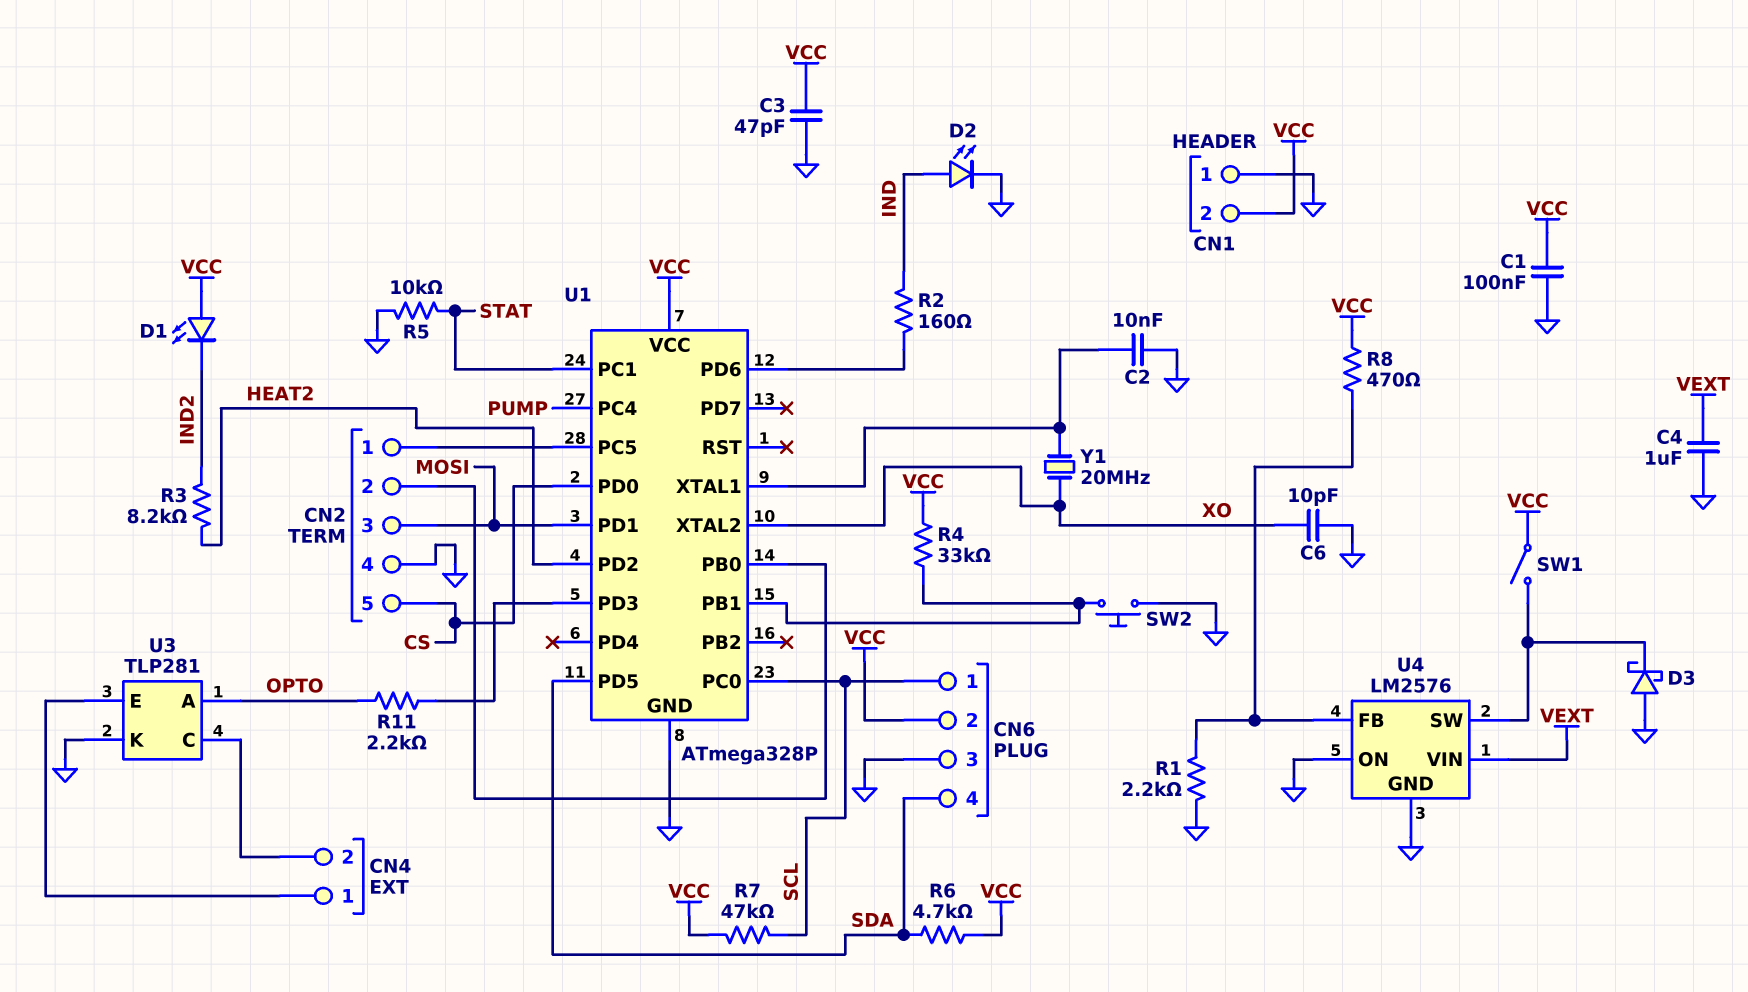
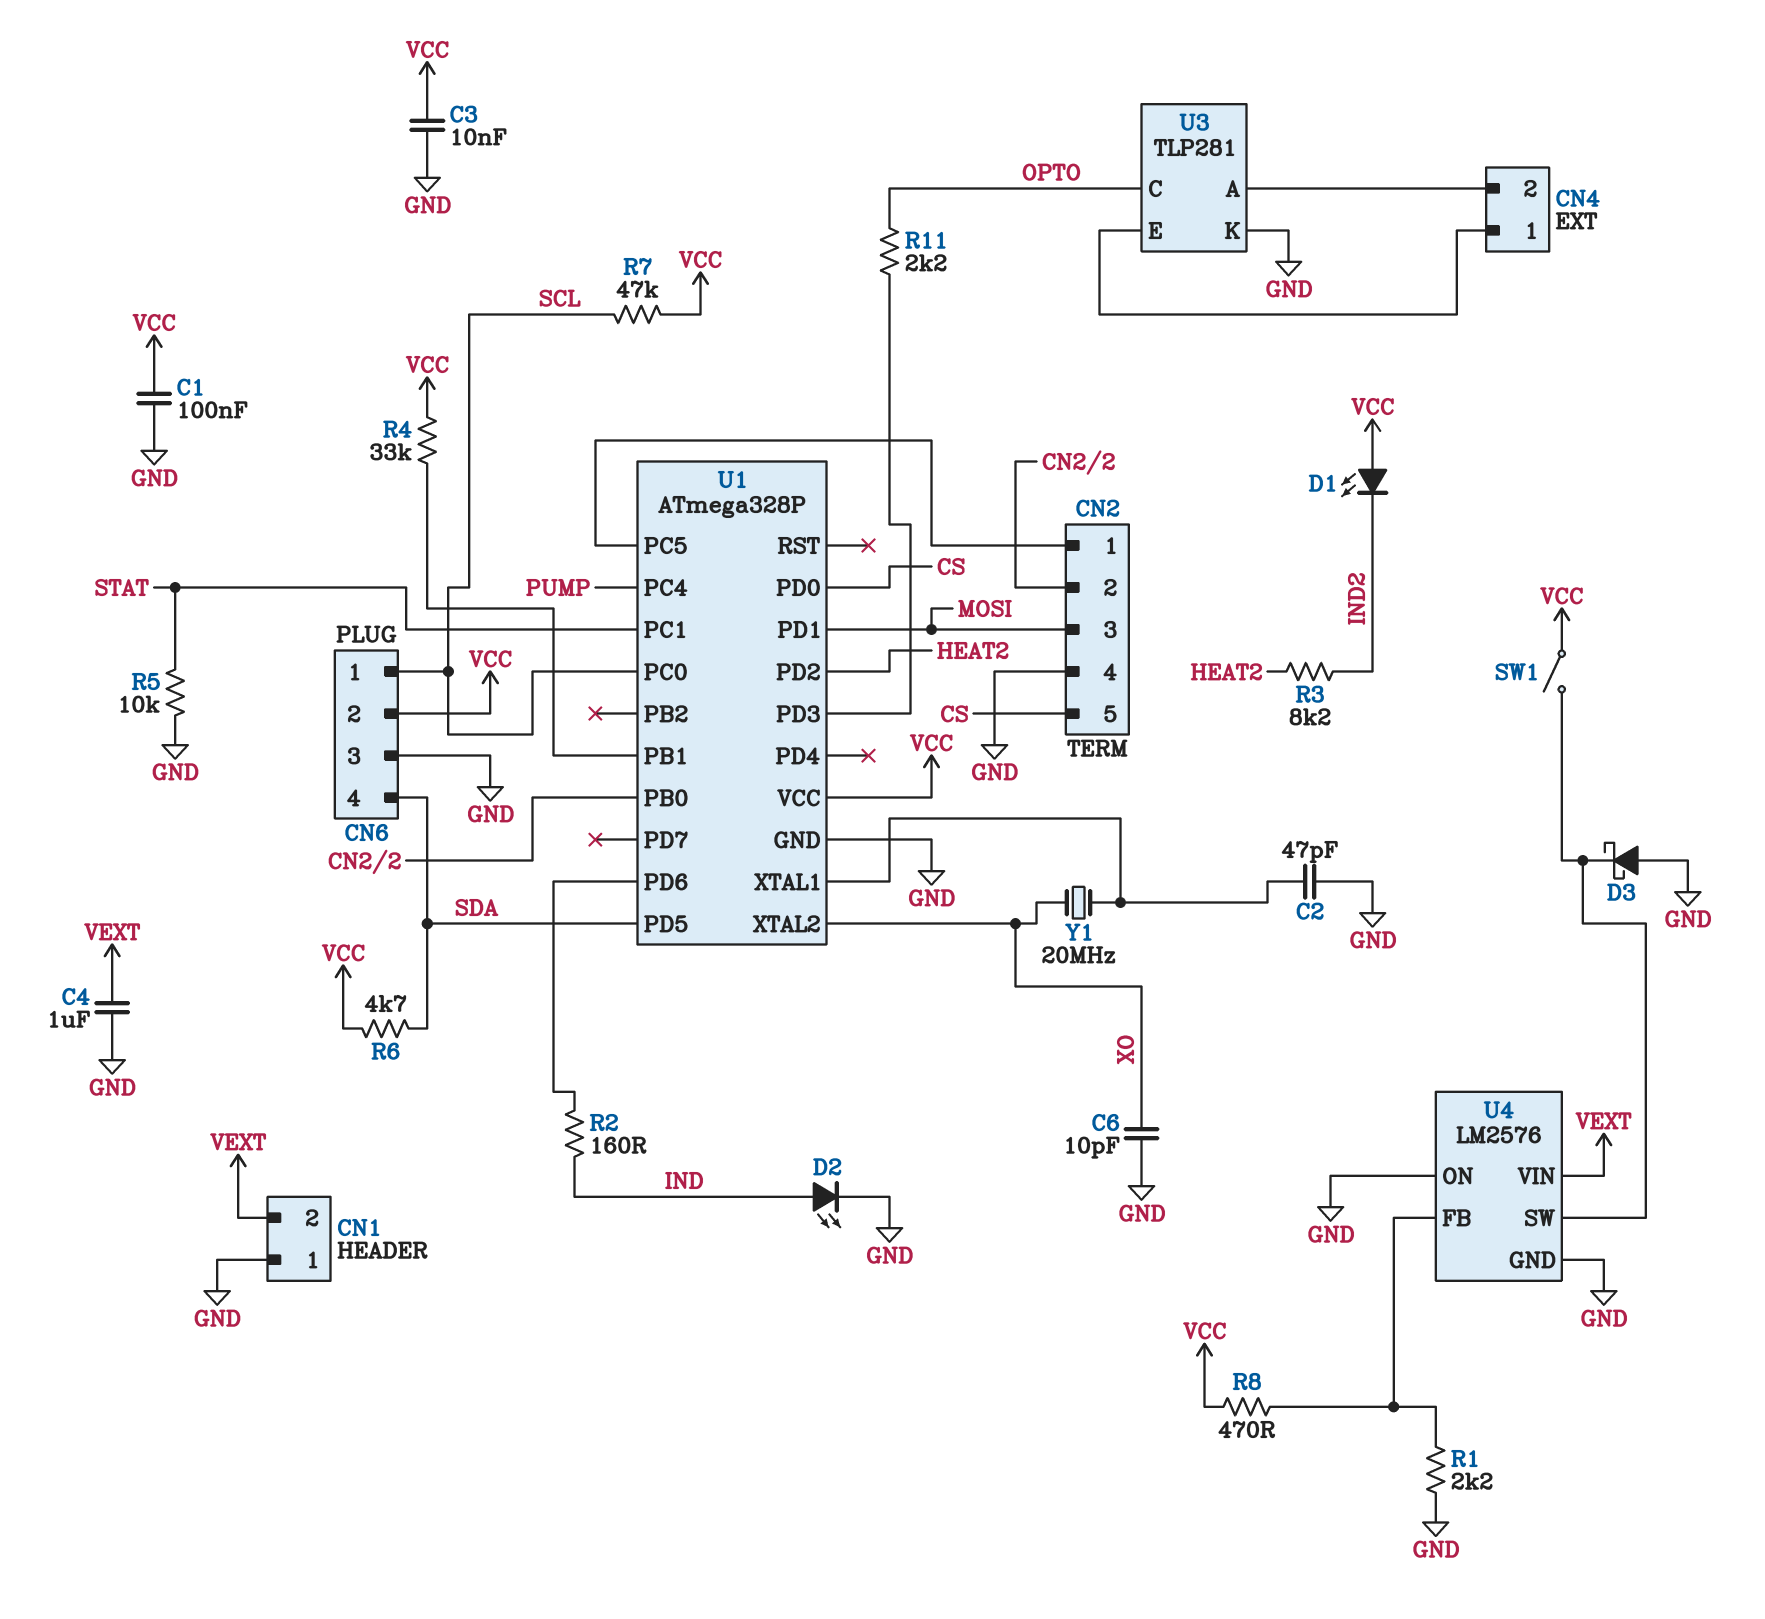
C2: 10nF (GND, U1/XTAL1) -> 47pF (GND, U1/XTAL1)
C3: 47pF (GND, VCC) -> 10nF (GND, VCC)
CN1 pin 2: VCC -> VEXT
SW2: button (GND, U1/PB1) -> none
U3 pin A: OPTO -> CN4/2
U3 pin C: CN4/2 -> OPTO

